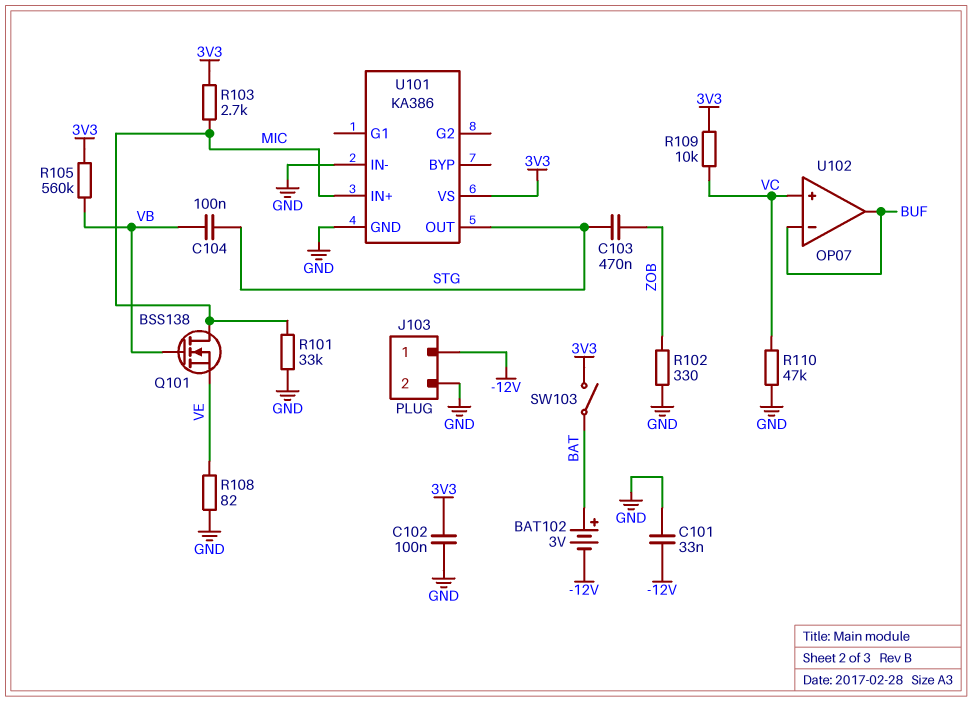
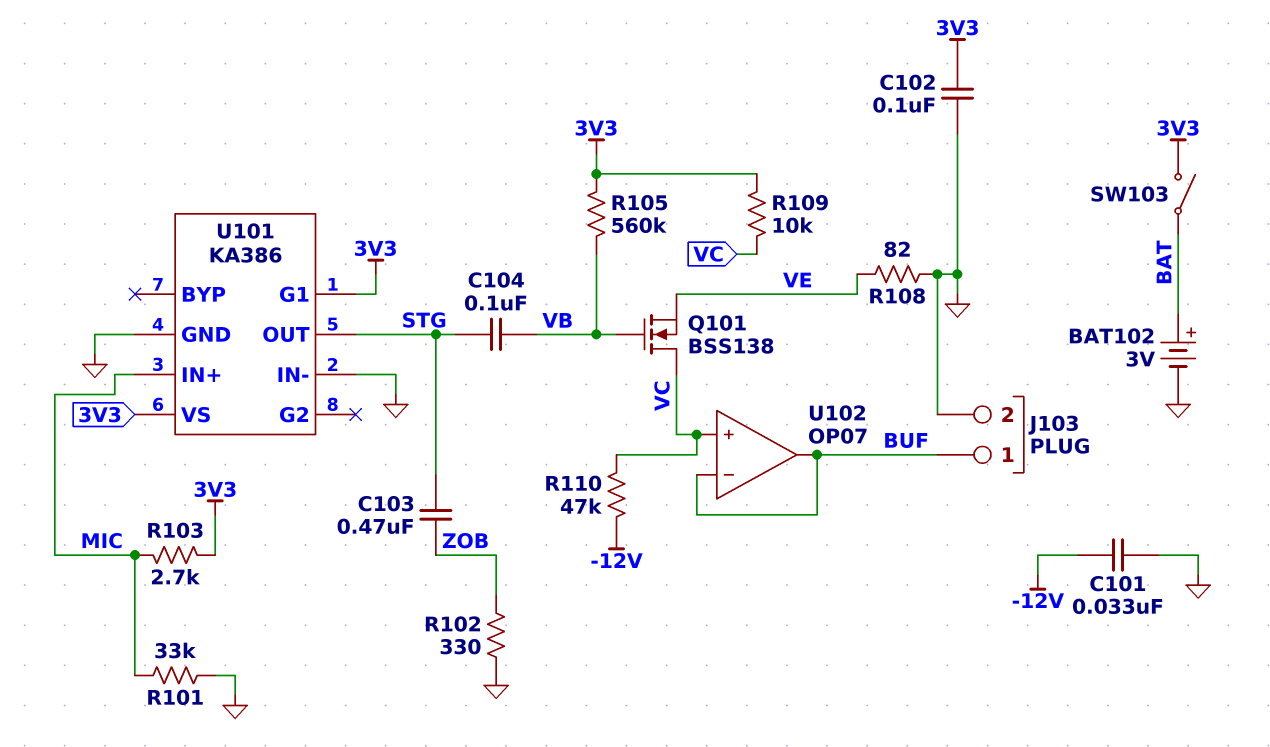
BAT102: 3V (plus BAT, minus -12V) -> 3V (plus BAT, minus GND)
J103 pin 1: -12V -> BUF
Q101: NMOS BSS138 (G VB, D MIC, S VE) -> NMOS BSS138 (G VB, D VC, S VE)
R110: 47k (GND, VC) -> 47k (-12V, VC)
U101 pin G1: none -> 3V3

